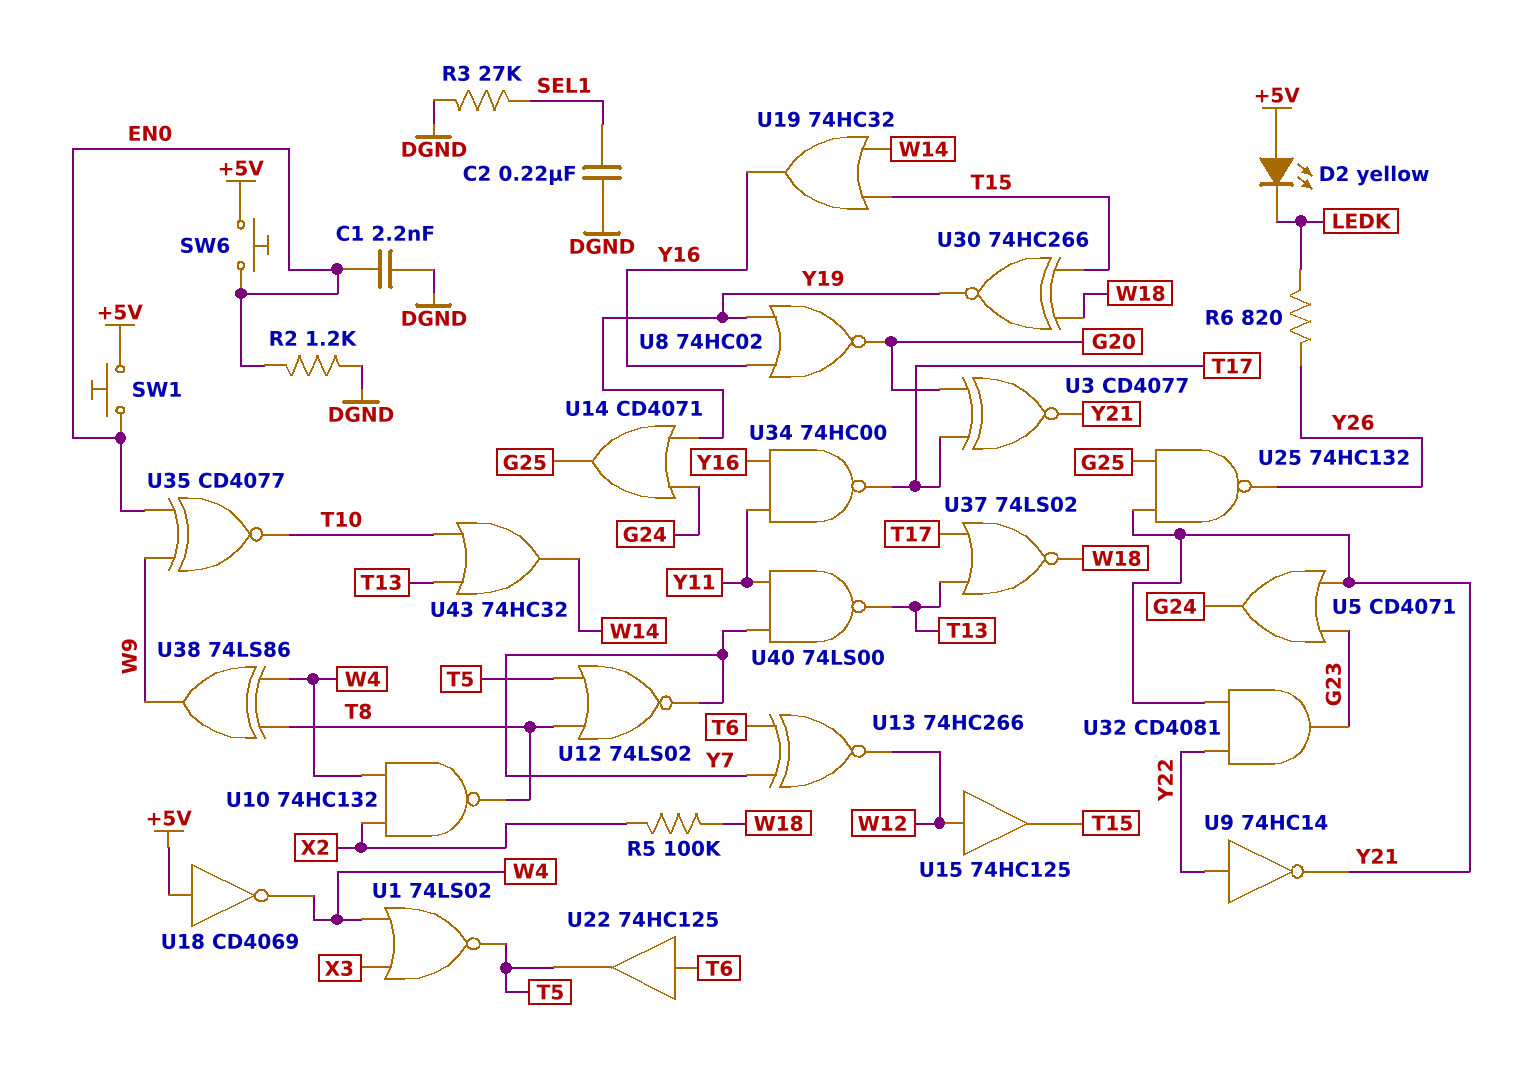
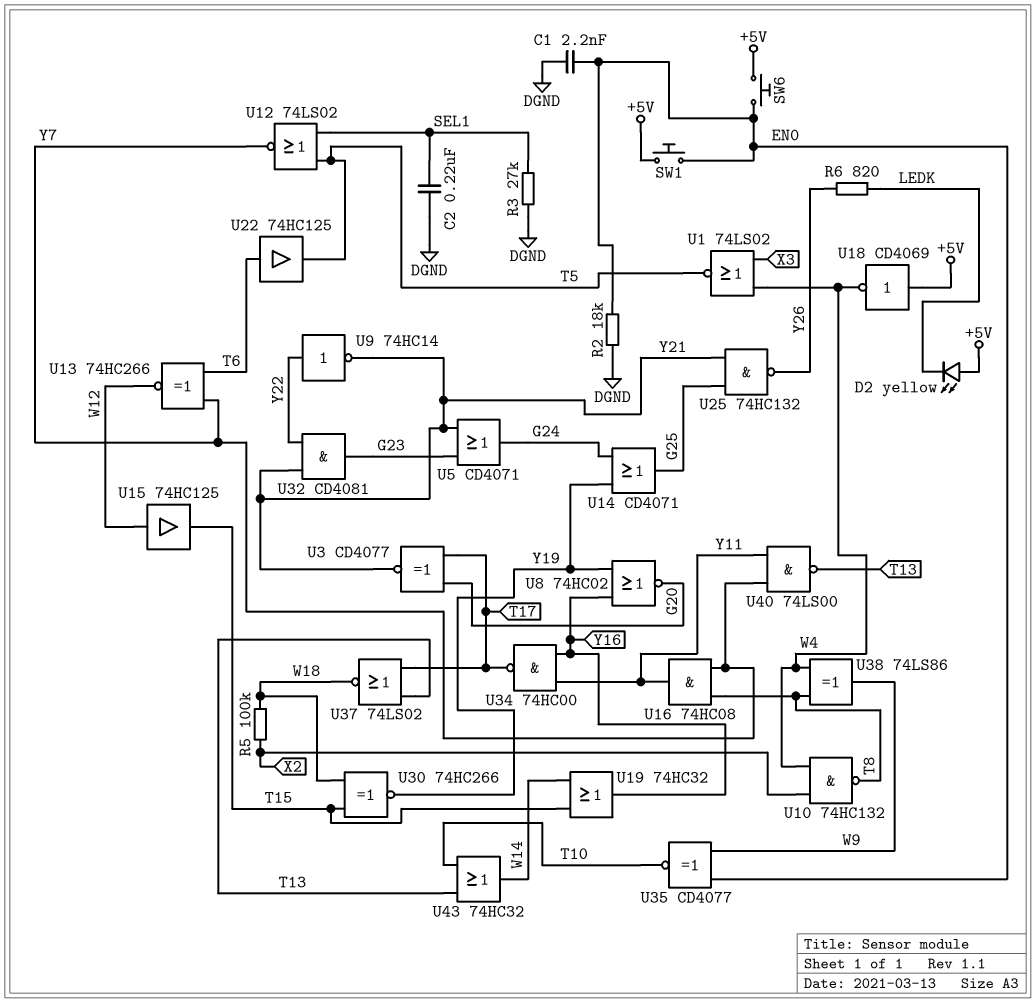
R2: 1.2k (DGND, EN0) -> 18k (DGND, EN0)
U12: NOR 74LS02 (in T5, in T8, out Y7) -> NOR 74LS02 (in SEL1, in T5, out Y7)
U16: none -> AND 74HC08 (in T8, in Y7, out Y11)

